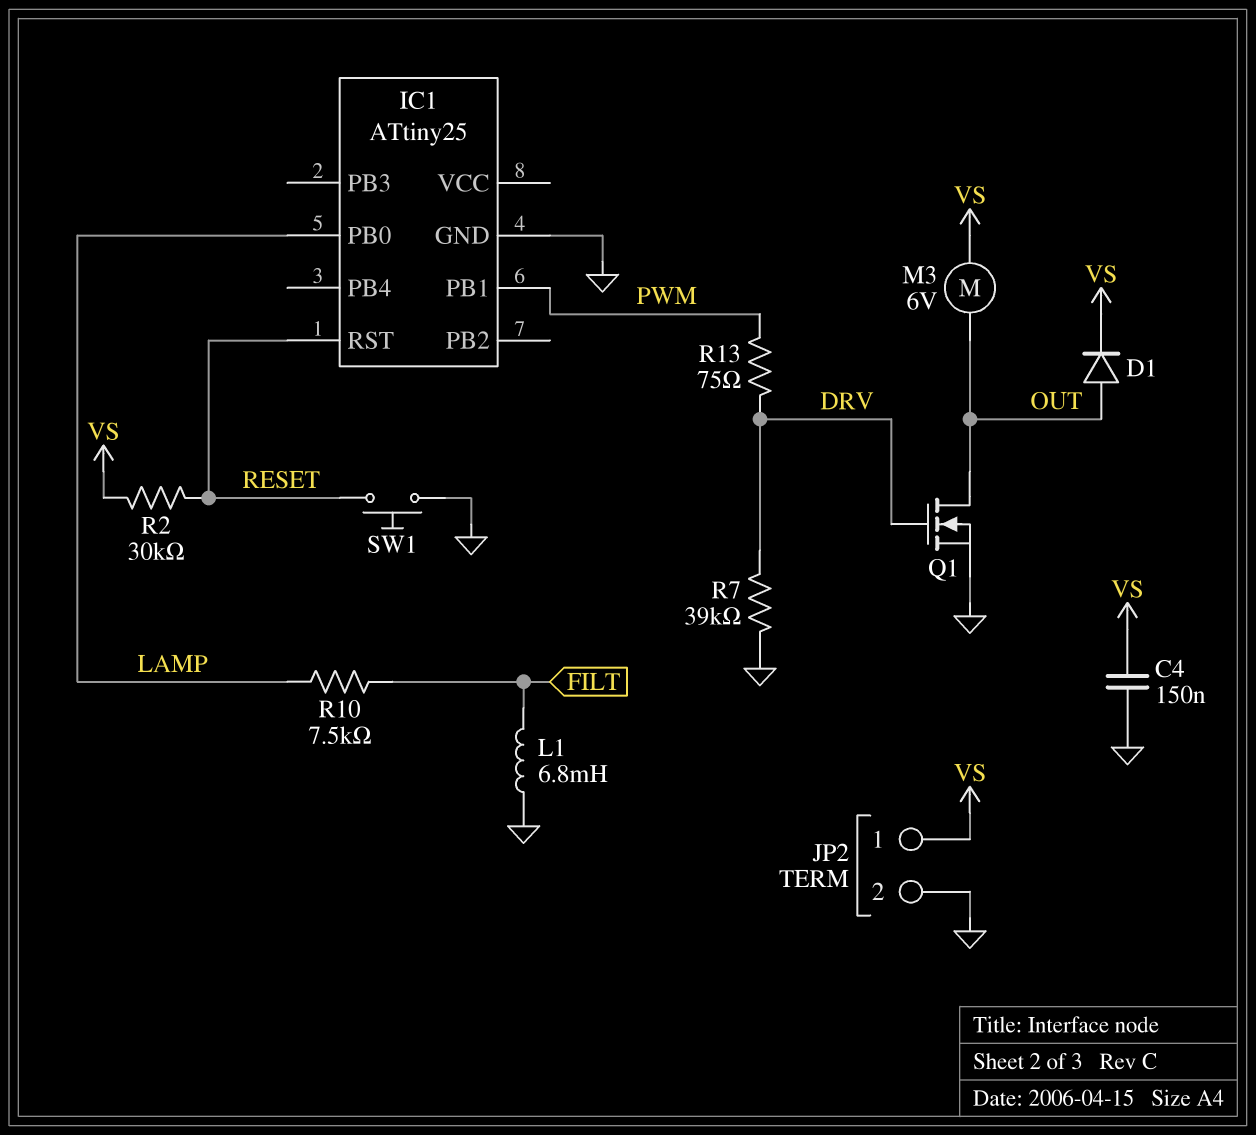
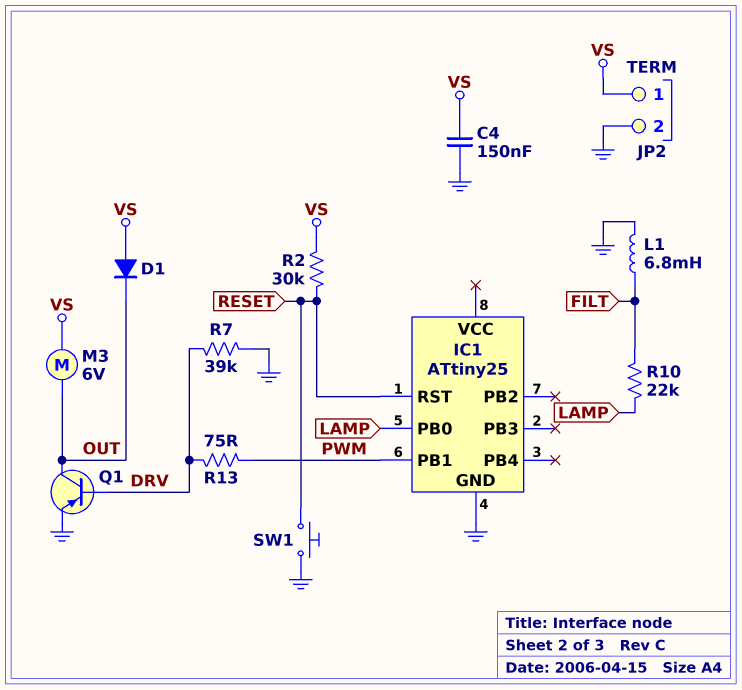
D1: diode (A OUT, K VS) -> diode (A VS, K OUT)
Q1: NMOS (G DRV, D OUT, S GND) -> PNP (B DRV, C OUT, E GND)
R10: 7.5k (FILT, LAMP) -> 22k (FILT, LAMP)

